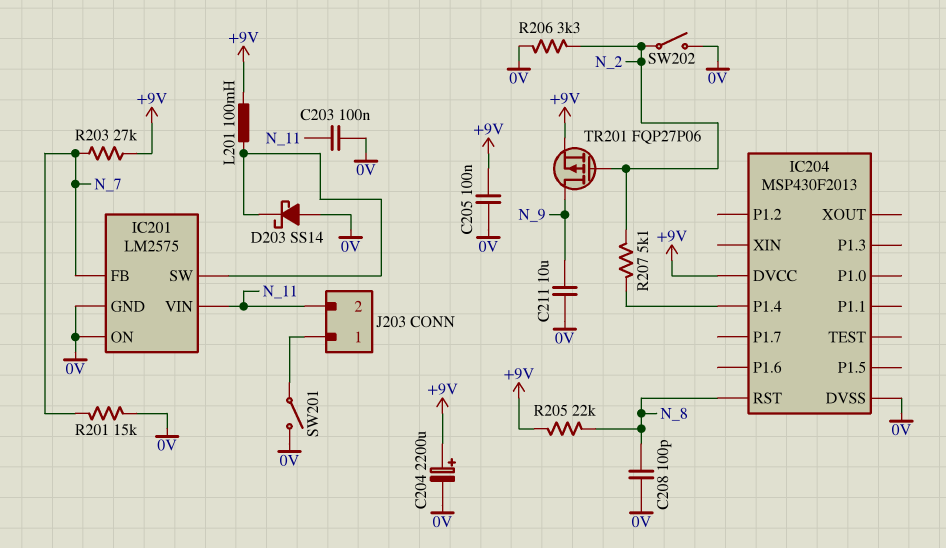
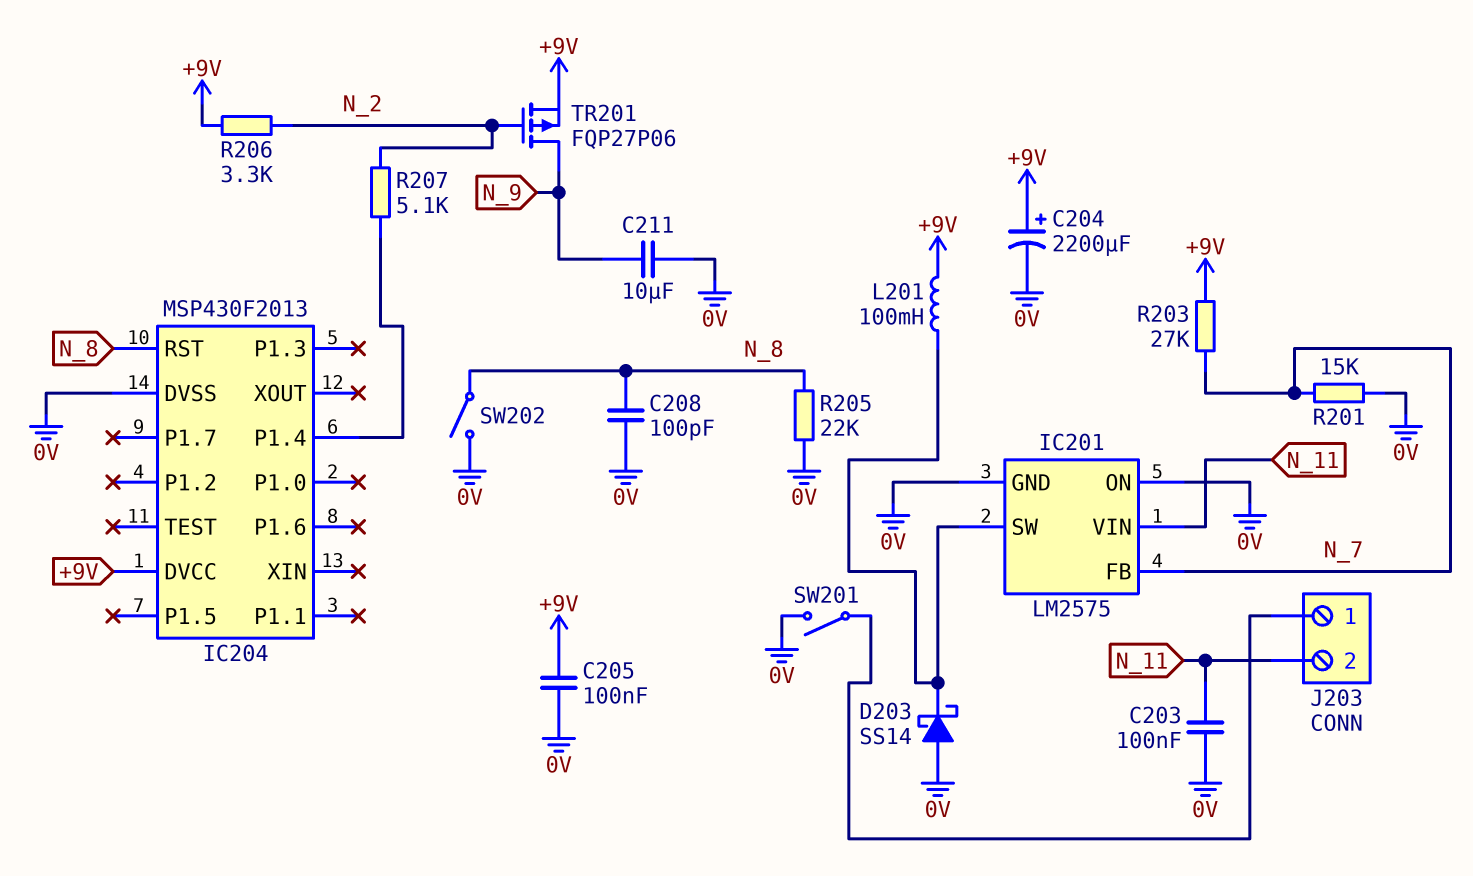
R205: 22k (+9V, N_8) -> 22k (0V, N_8)
R206: 3.3k (0V, N_2) -> 3.3k (+9V, N_2)
SW202: switch (0V, N_2) -> switch (0V, N_8)

